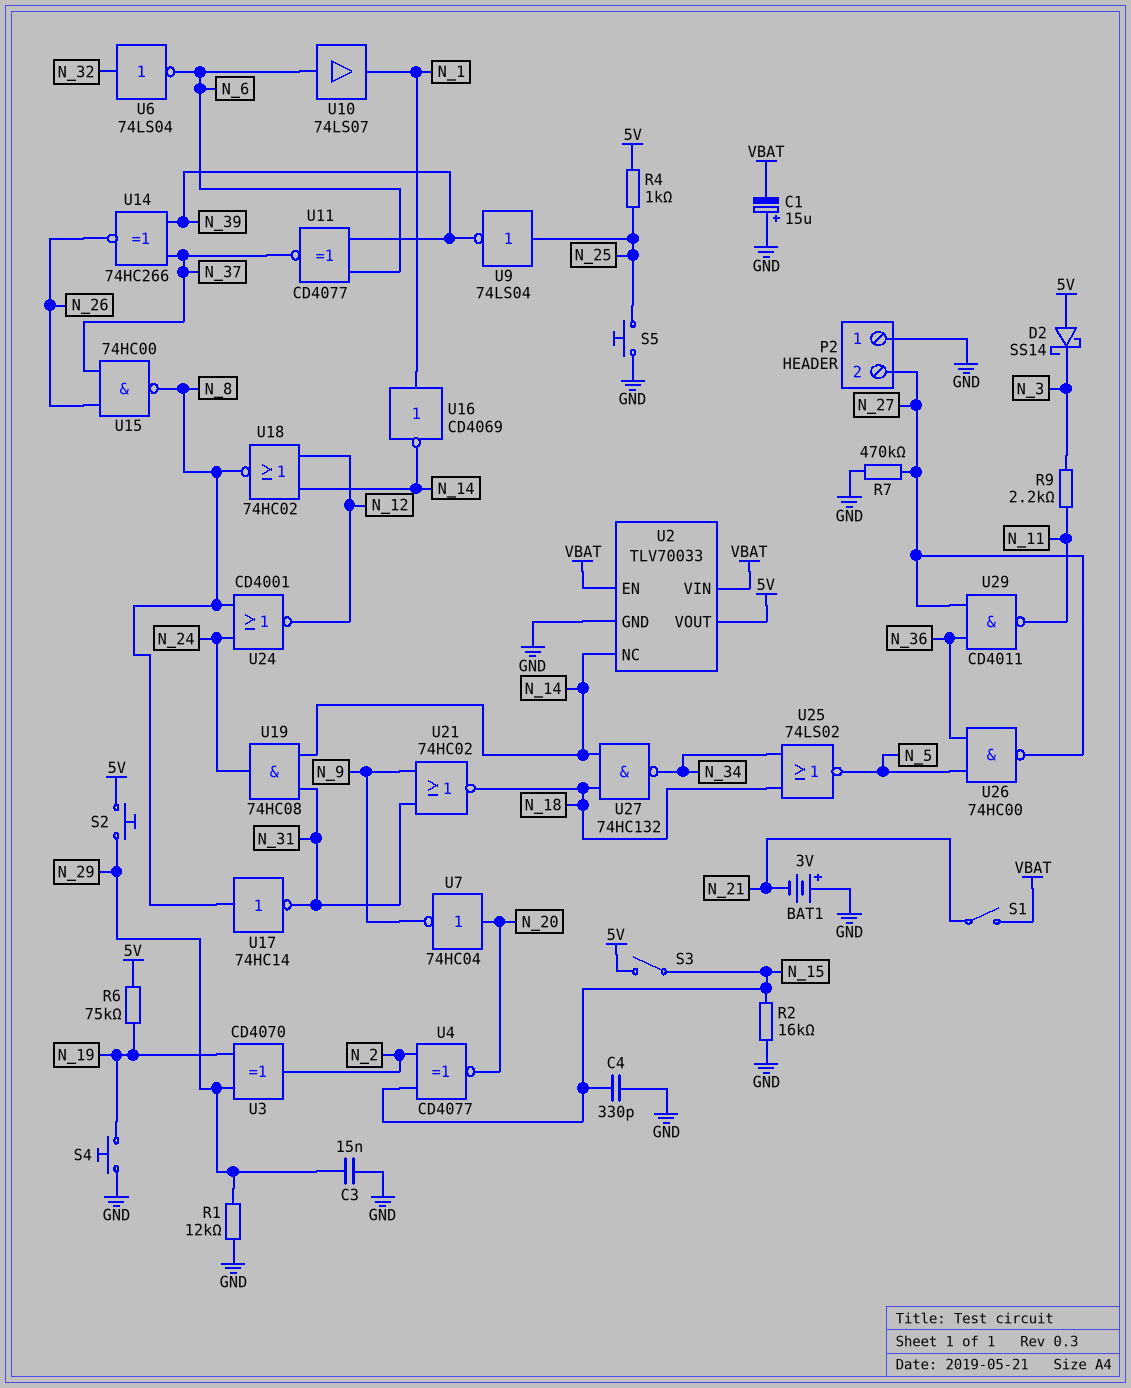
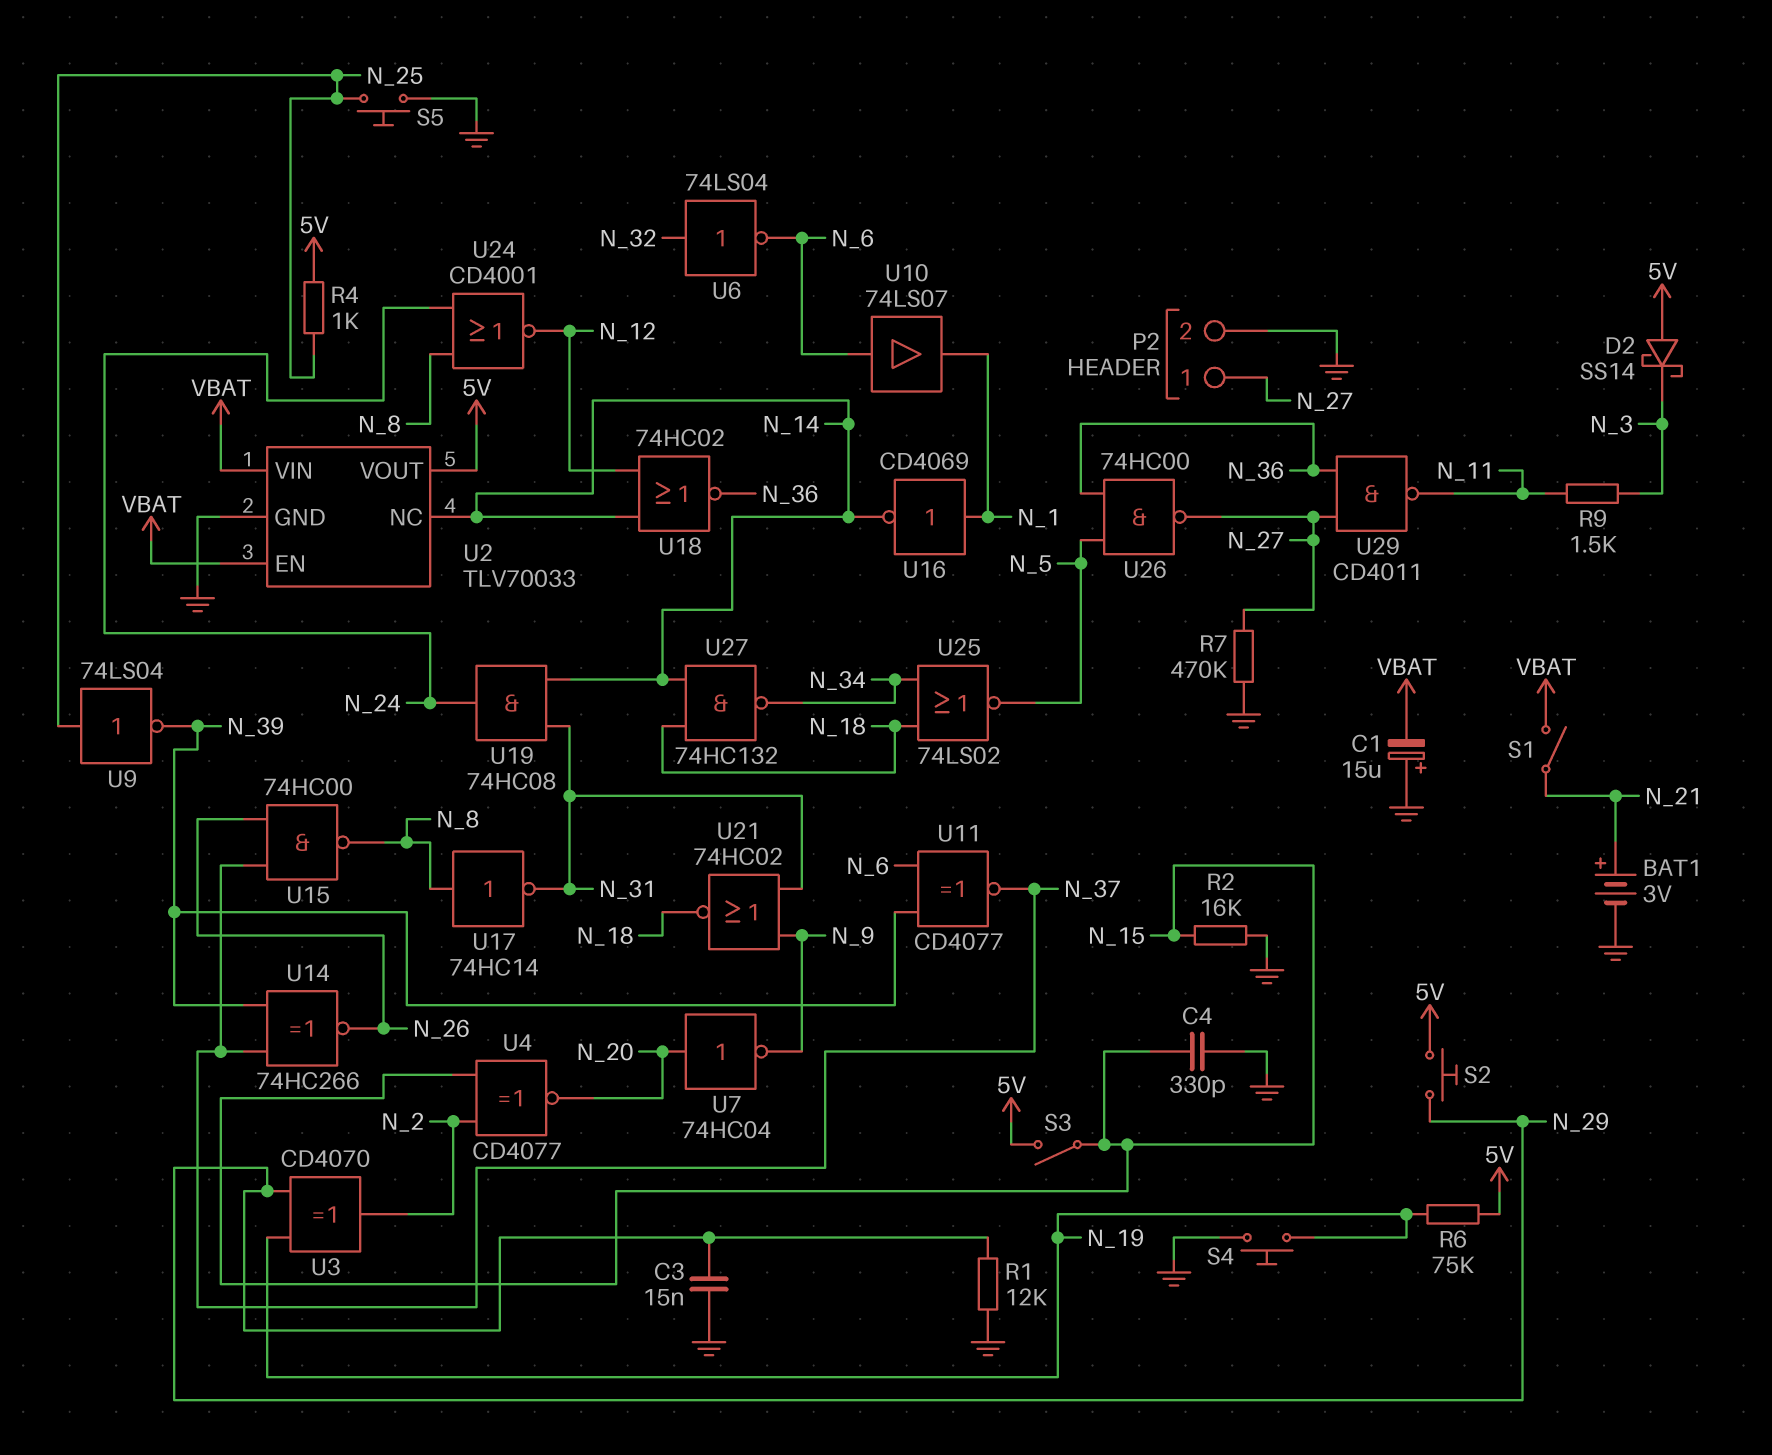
BAT1: 3V (plus GND, minus N_21) -> 3V (plus N_21, minus GND)
P2 pin 1: GND -> N_27
P2 pin 2: N_27 -> GND
R9: 2.2k (N_3, N_11) -> 1.5k (N_3, N_11)
U18: NOR 74HC02 (in N_12, in N_14, out N_8) -> NOR 74HC02 (in N_12, in N_14, out N_36)

